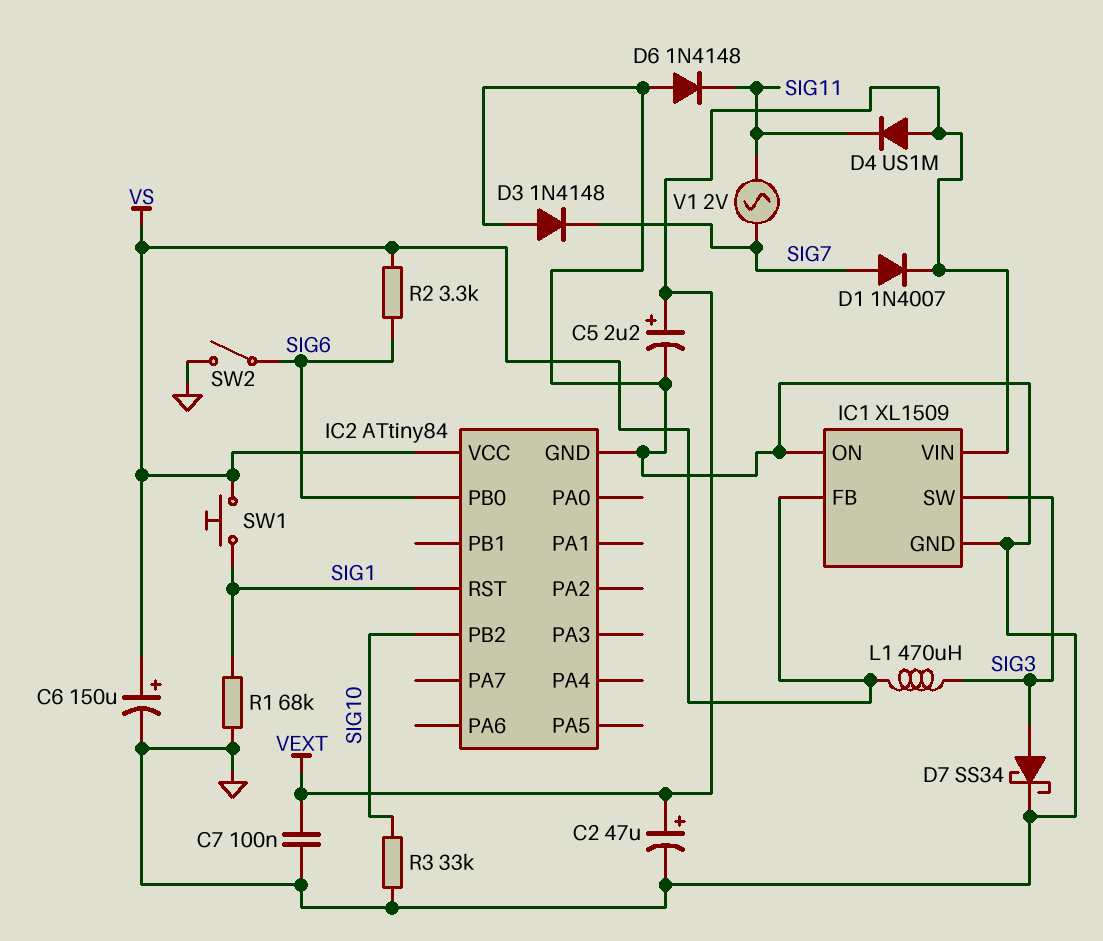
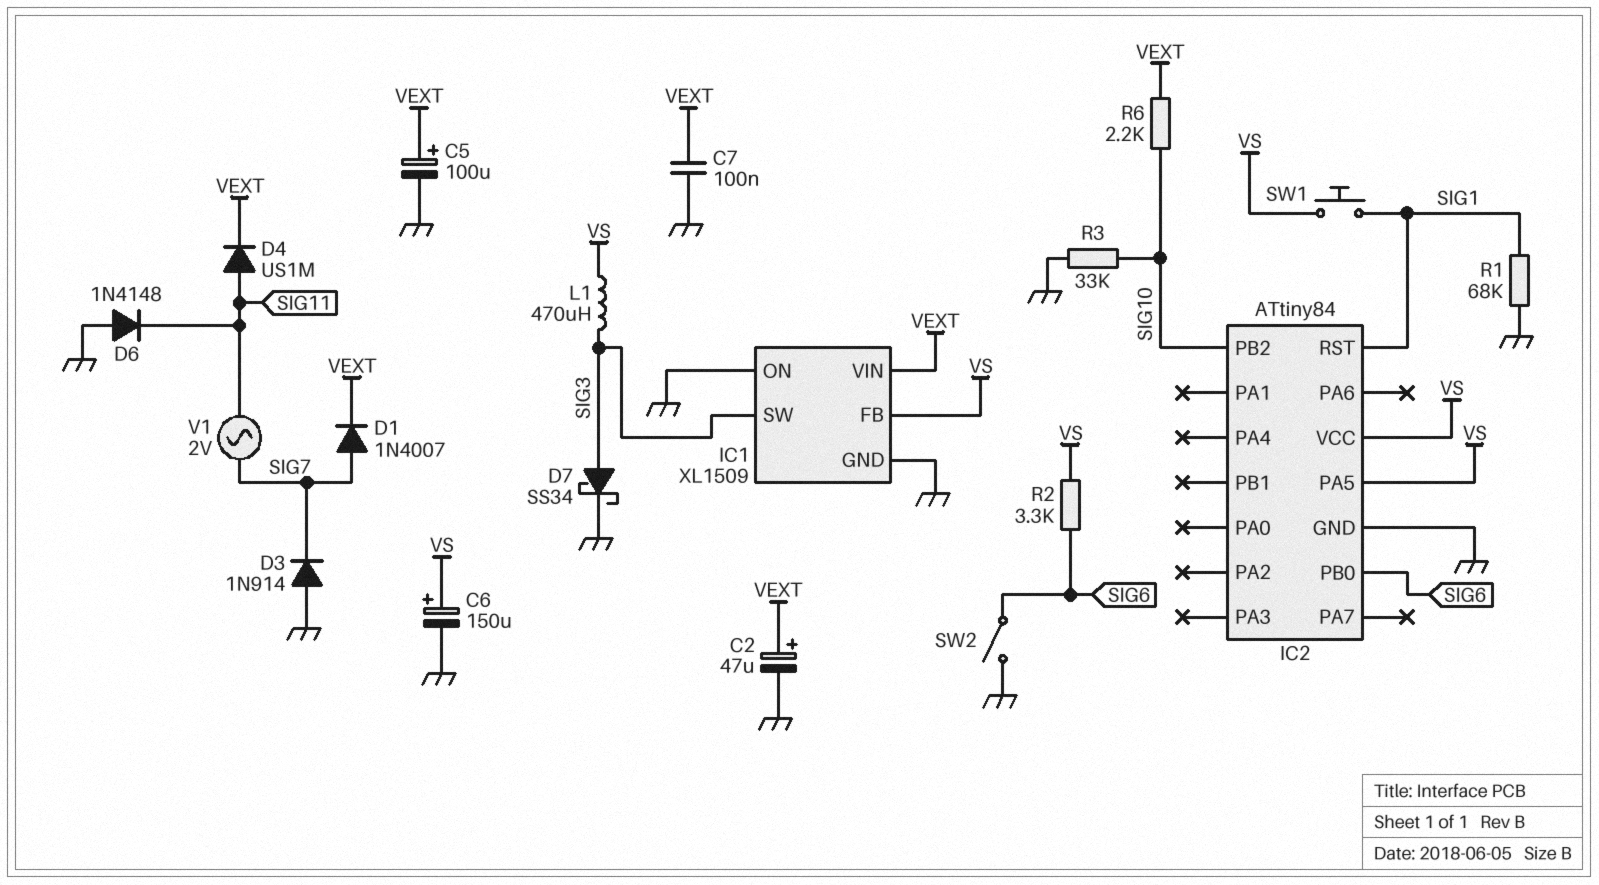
C5: 2.2uF (plus VEXT, minus GND) -> 100uF (plus VEXT, minus GND)
D3: diode 1N4148 (A GND, K SIG7) -> diode 1N914 (A GND, K SIG7)
D4: diode US1M (A VEXT, K SIG11) -> diode US1M (A SIG11, K VEXT)
IC2 pin PA5: none -> VS
R6: none -> 2.2k (SIG10, VEXT)

